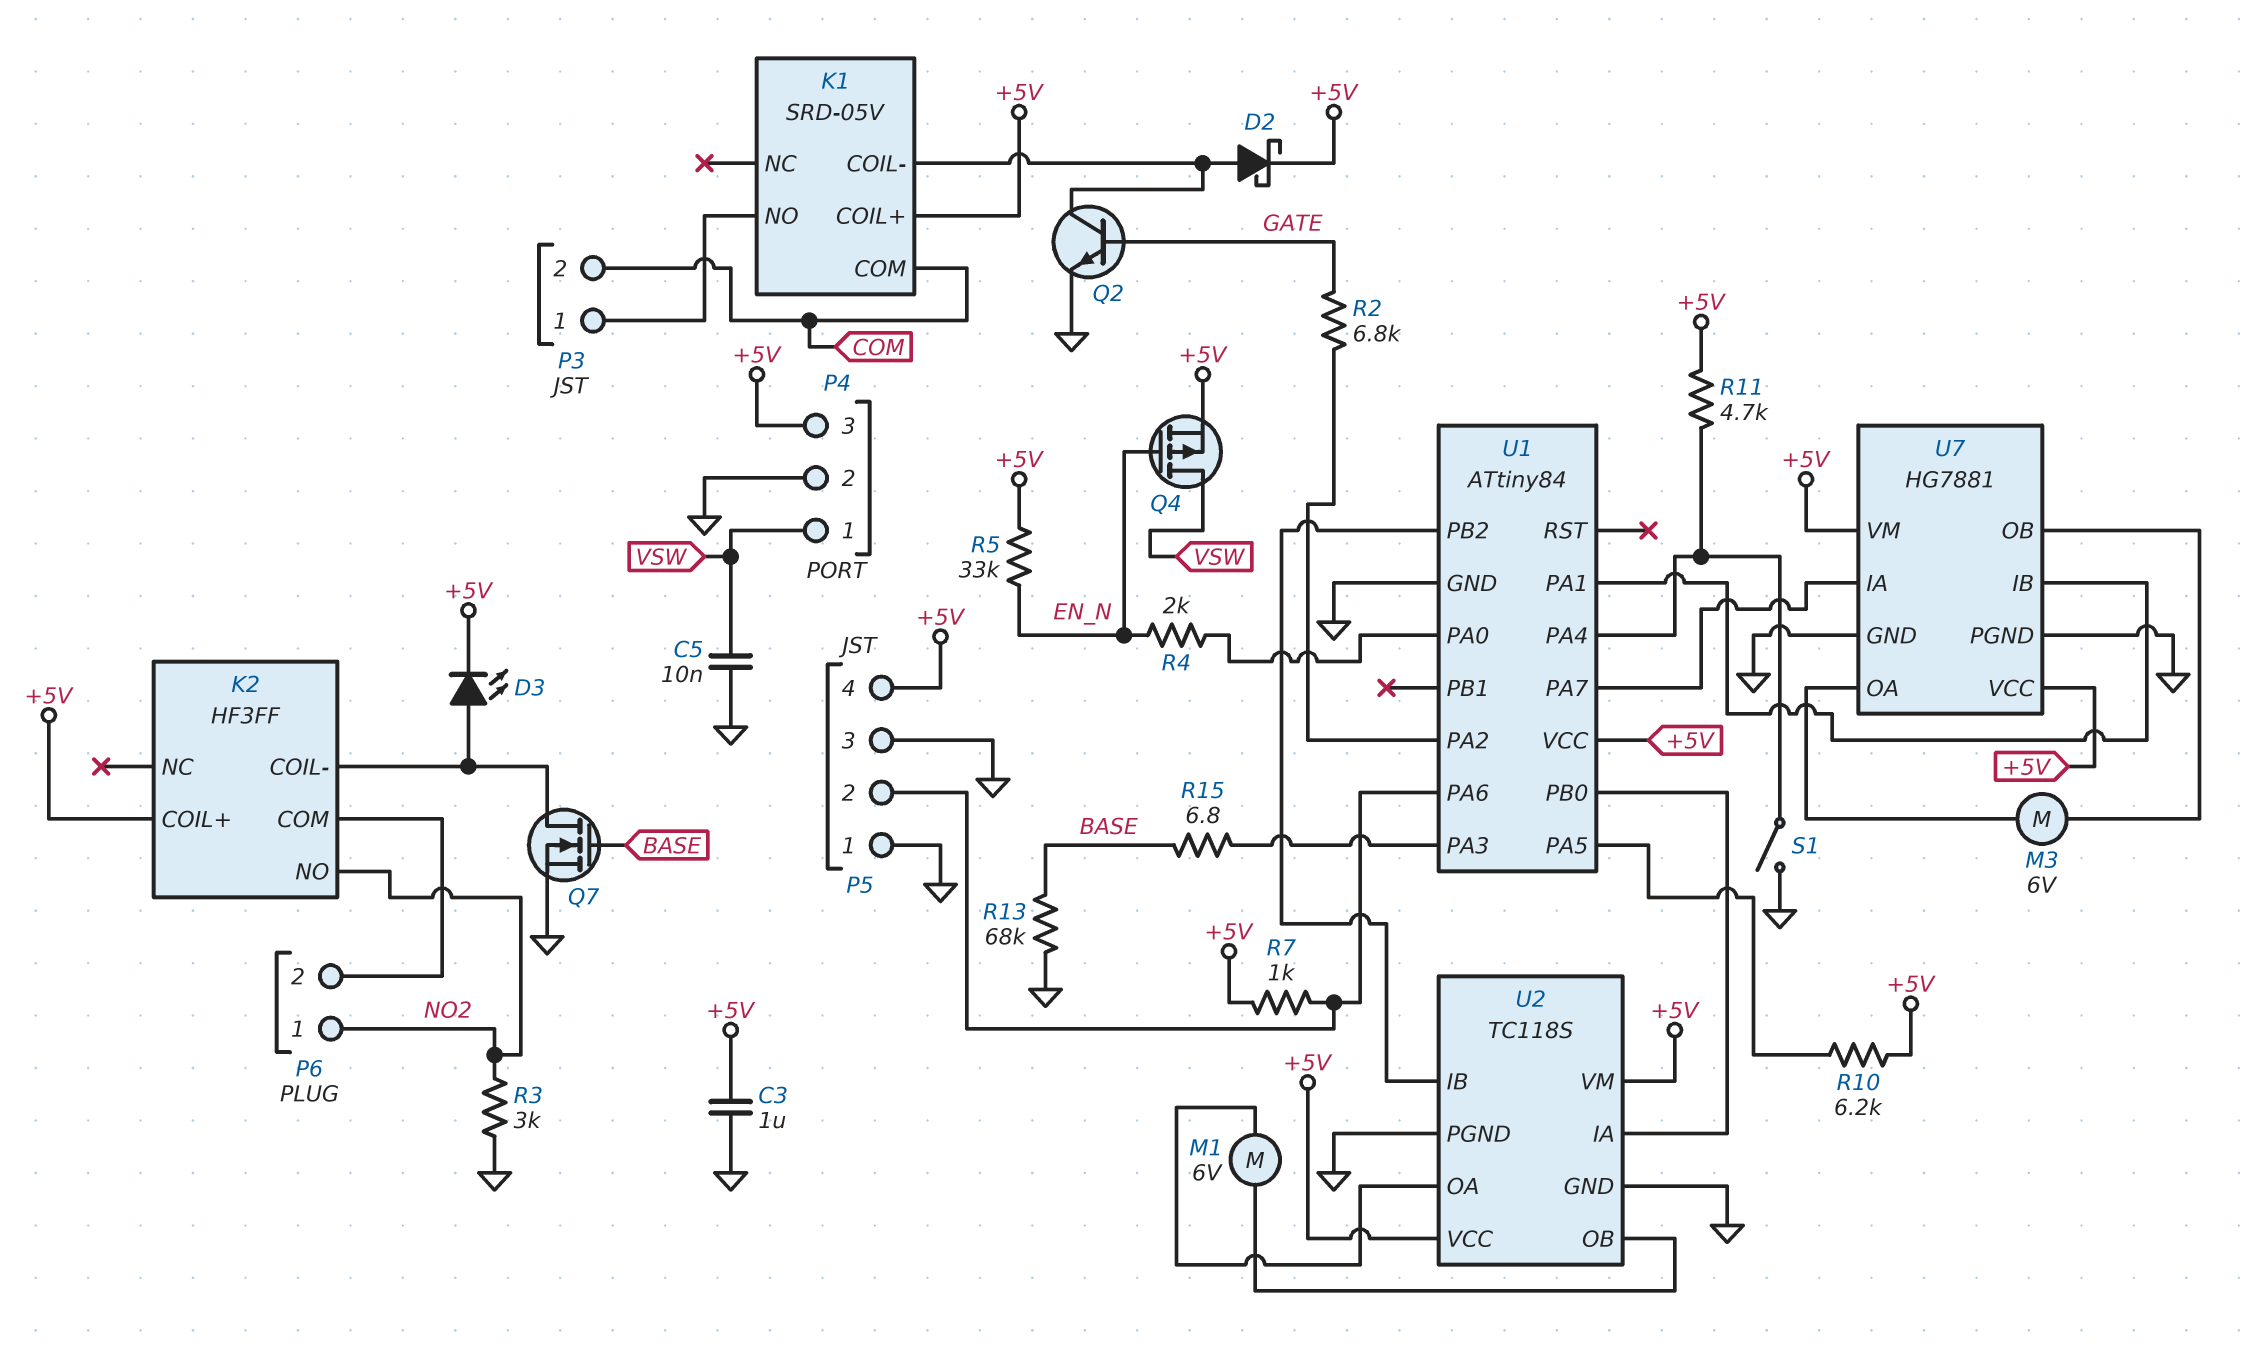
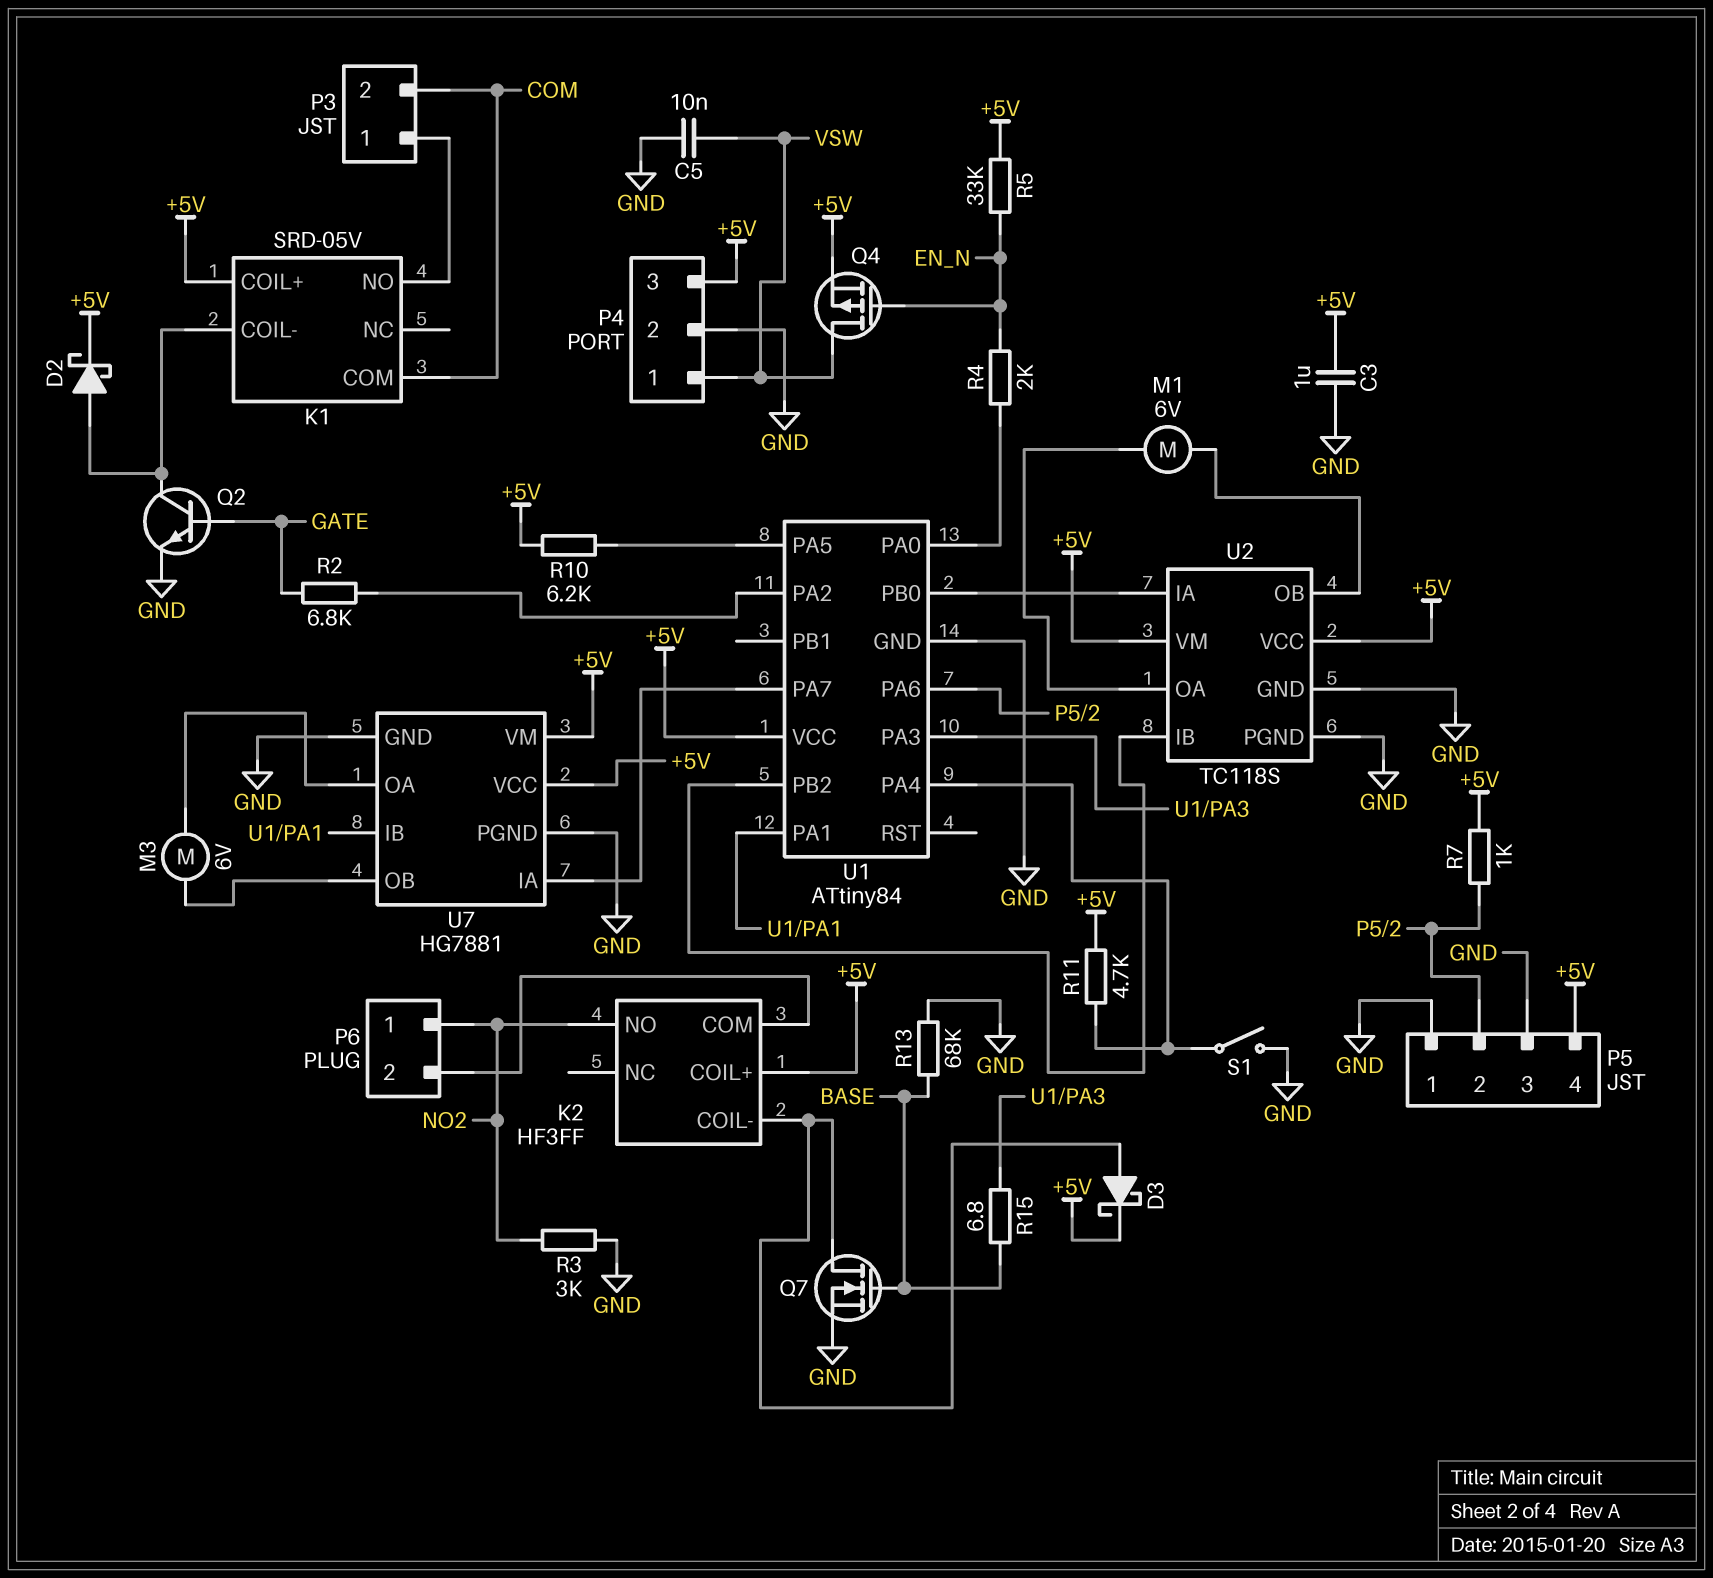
D3: LED (A K2/COIL-, K +5V) -> schottky (A K2/COIL-, K +5V)

